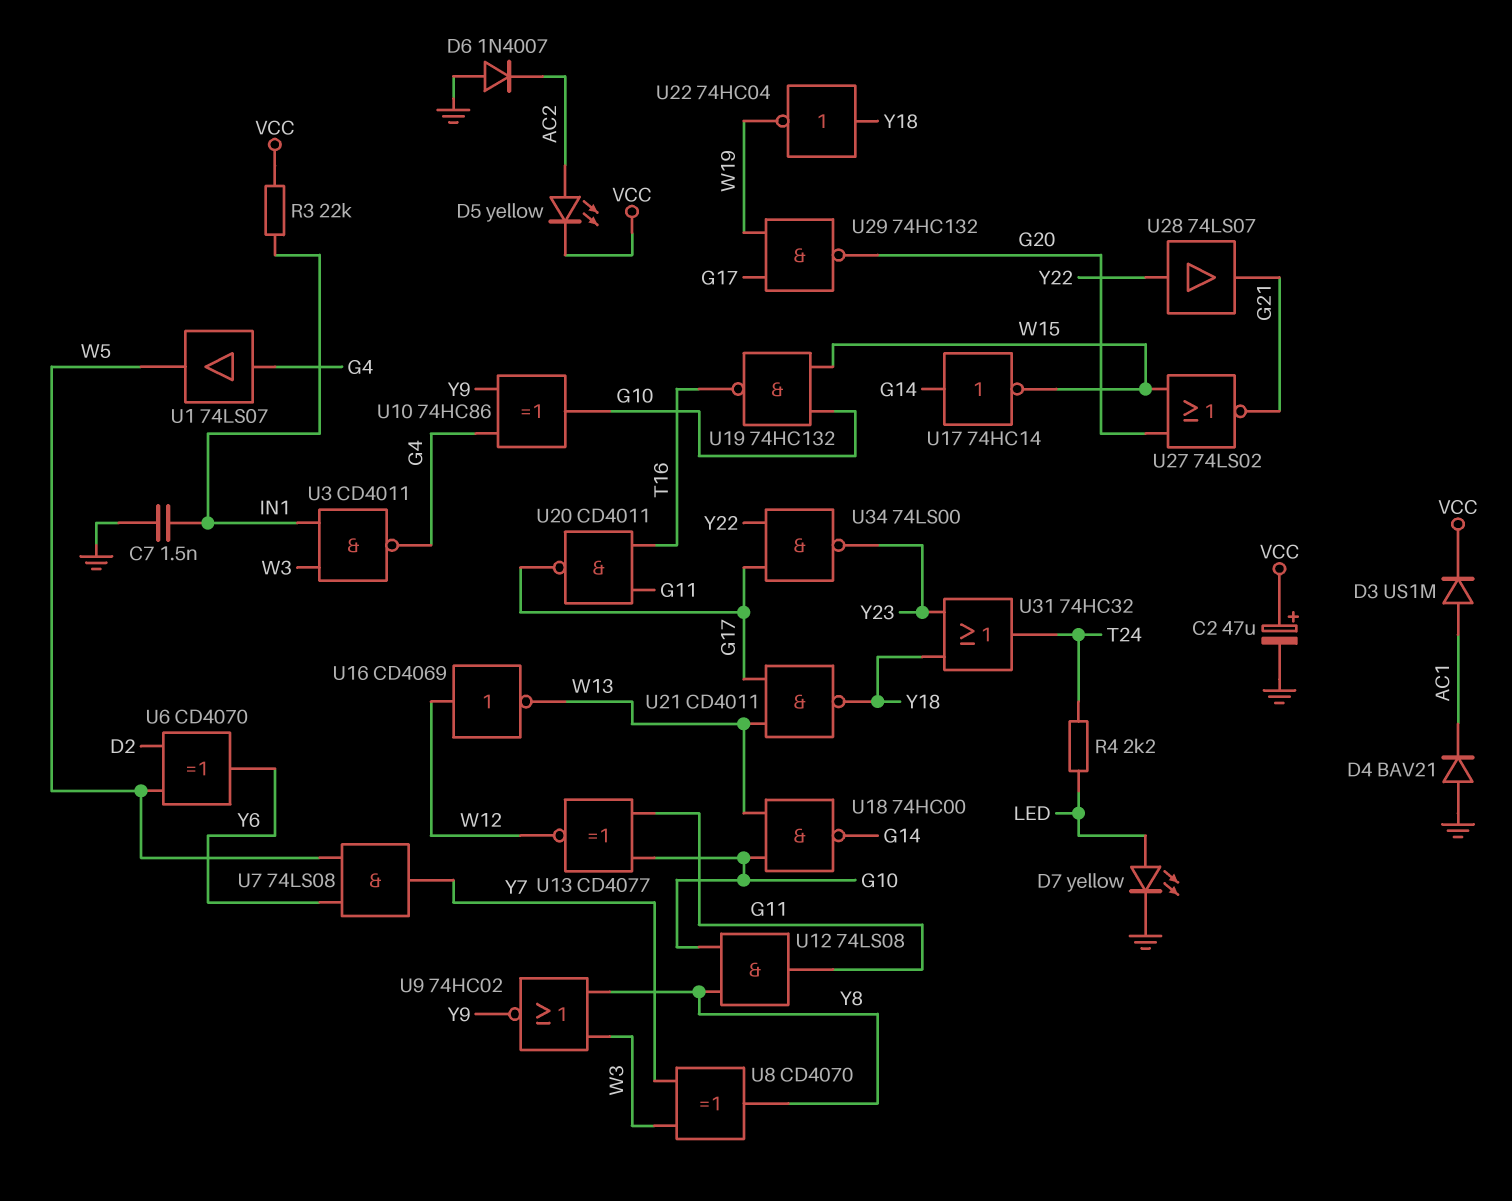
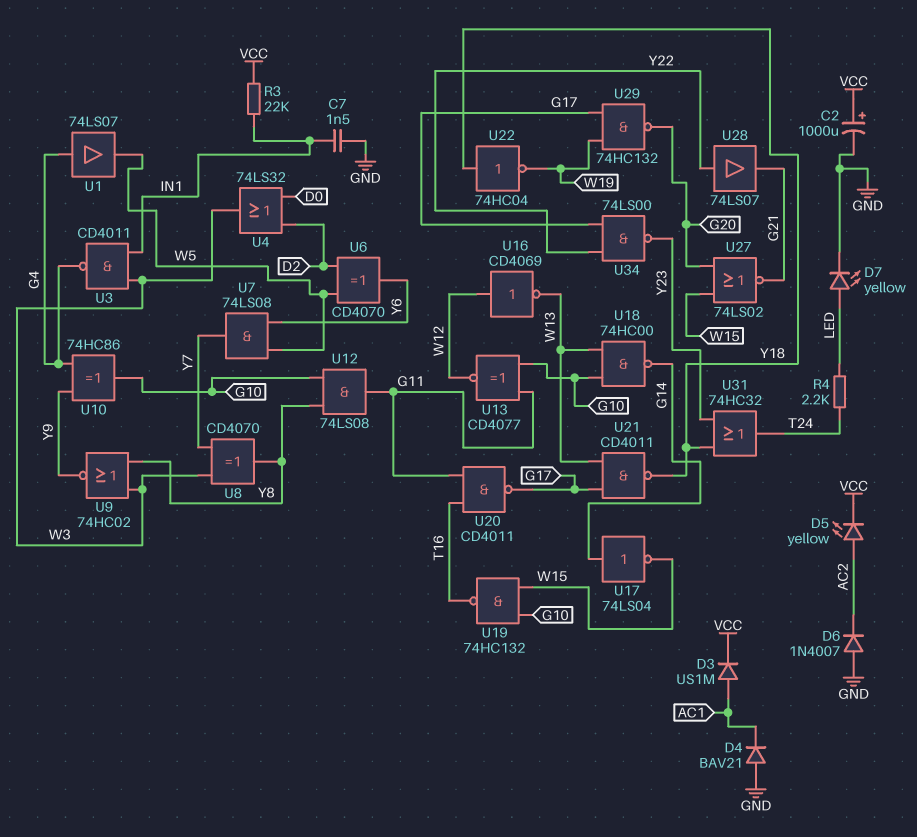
C2: 47uF (plus VCC, minus GND) -> 1000uF (plus VCC, minus GND)
U4: none -> OR 74LS32 (in D0, in D2, out W3)
U17: NOT 74HC14 (in G14, out W15) -> NOT 74LS04 (in G14, out W15)

